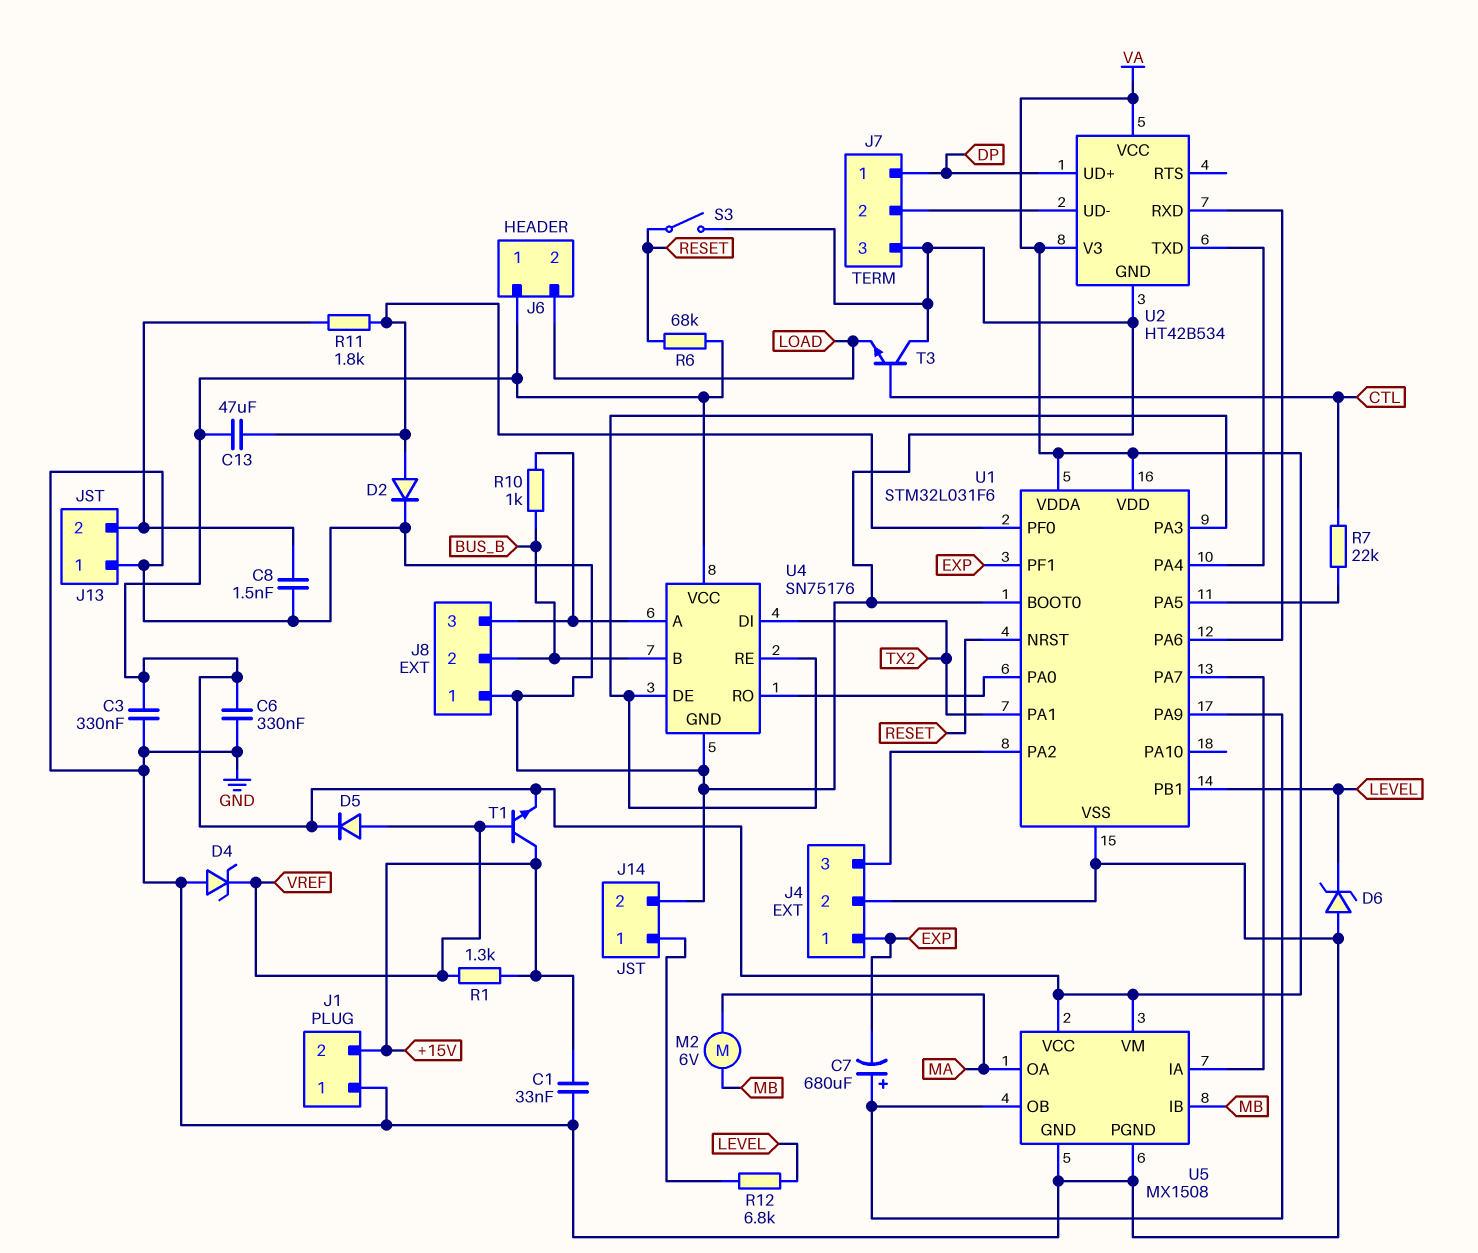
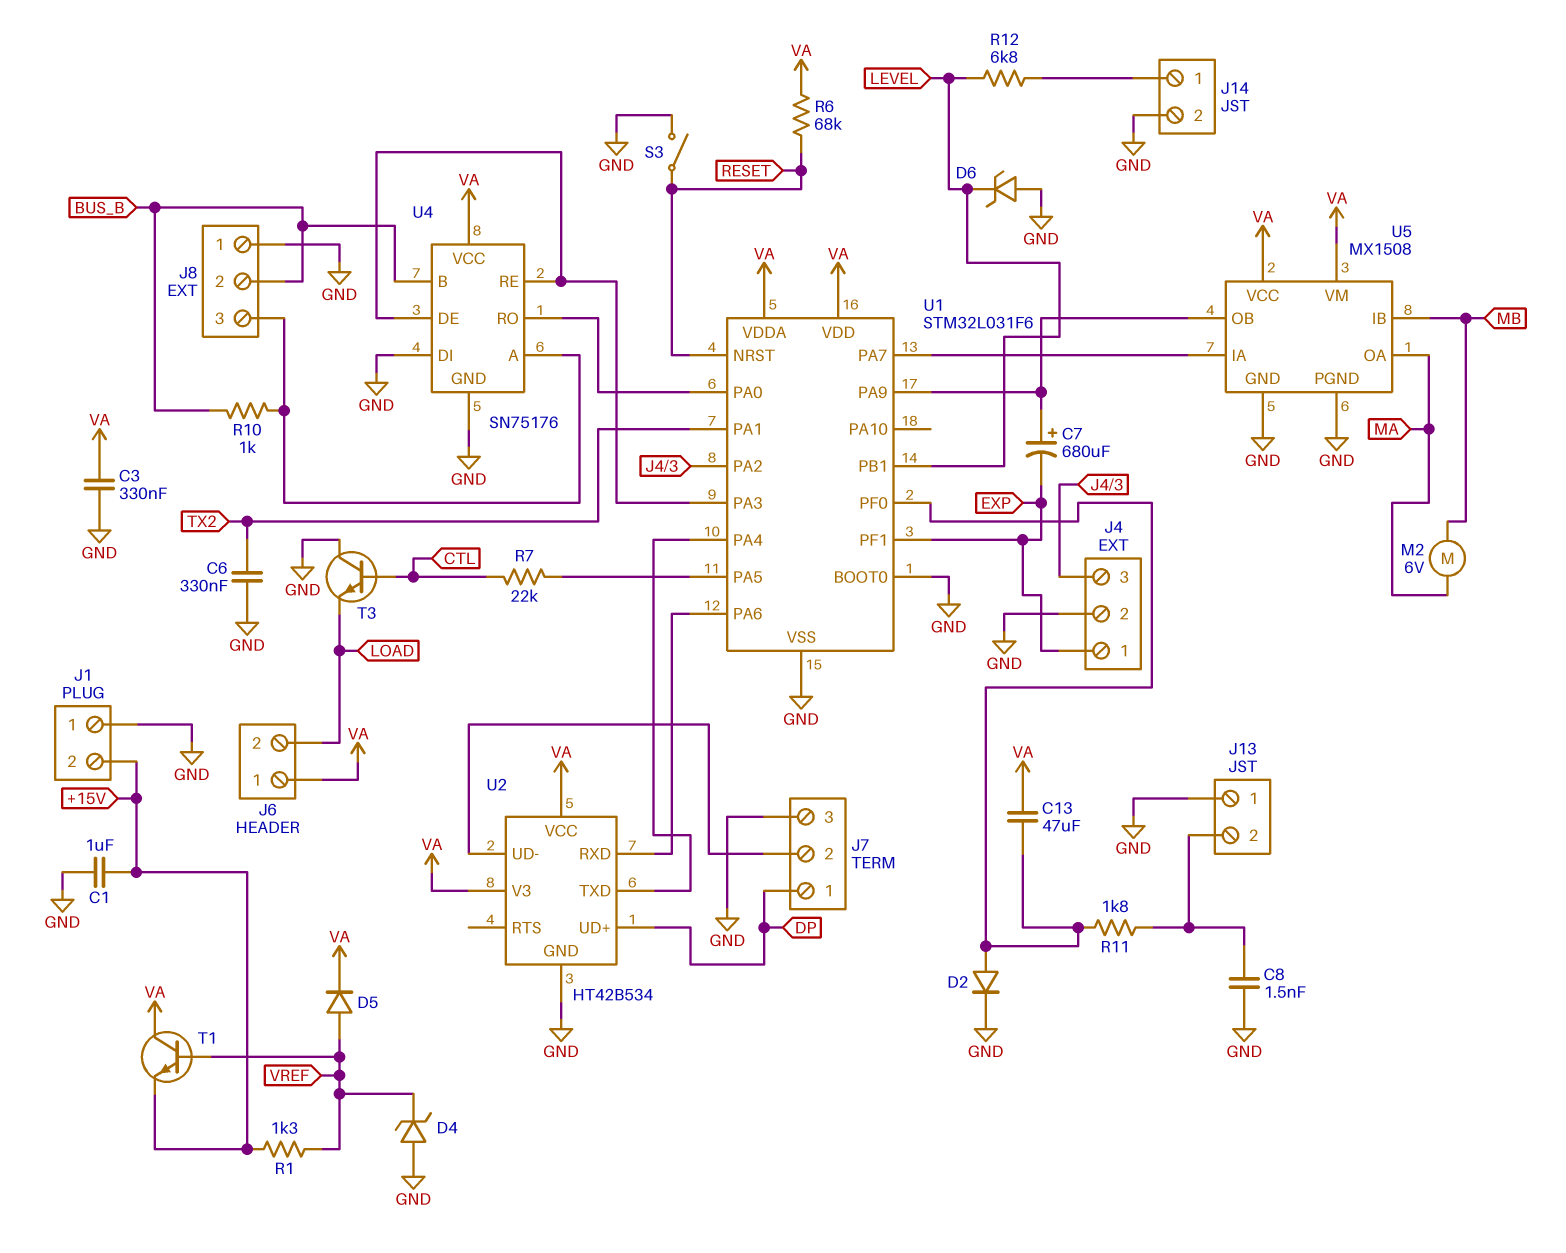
C1: 33nF (+15V, GND) -> 1uF (+15V, GND)
C6: 330nF (GND, VA) -> 330nF (GND, TX2)
T1: NPN (B VREF, C +15V, E VA) -> NPN (B VREF, C VA, E +15V)
U4 pin DI: TX2 -> GND

